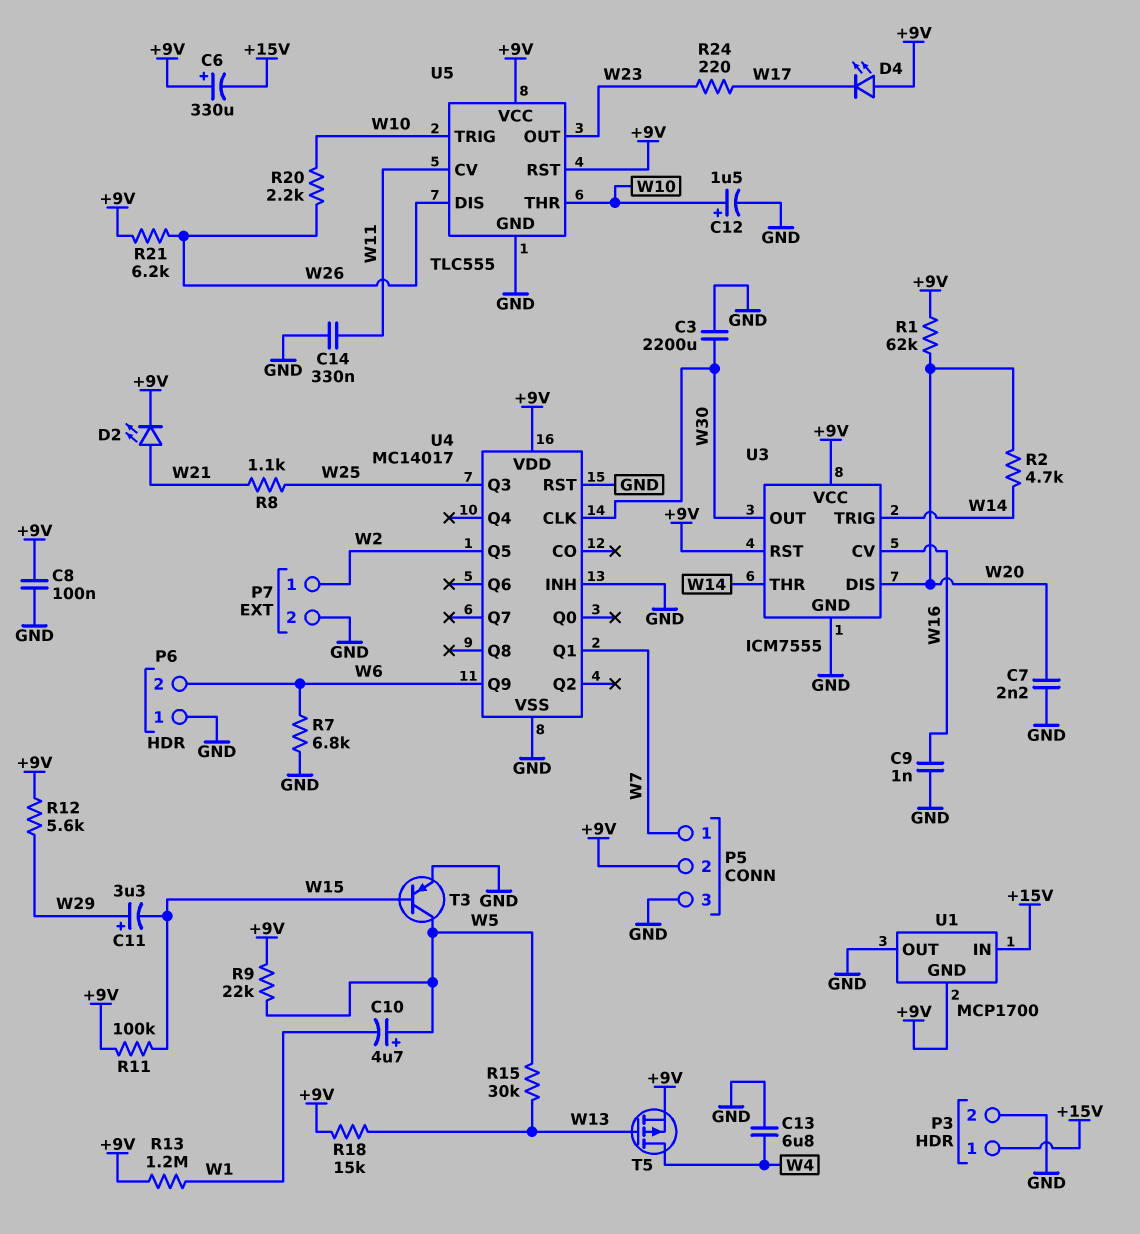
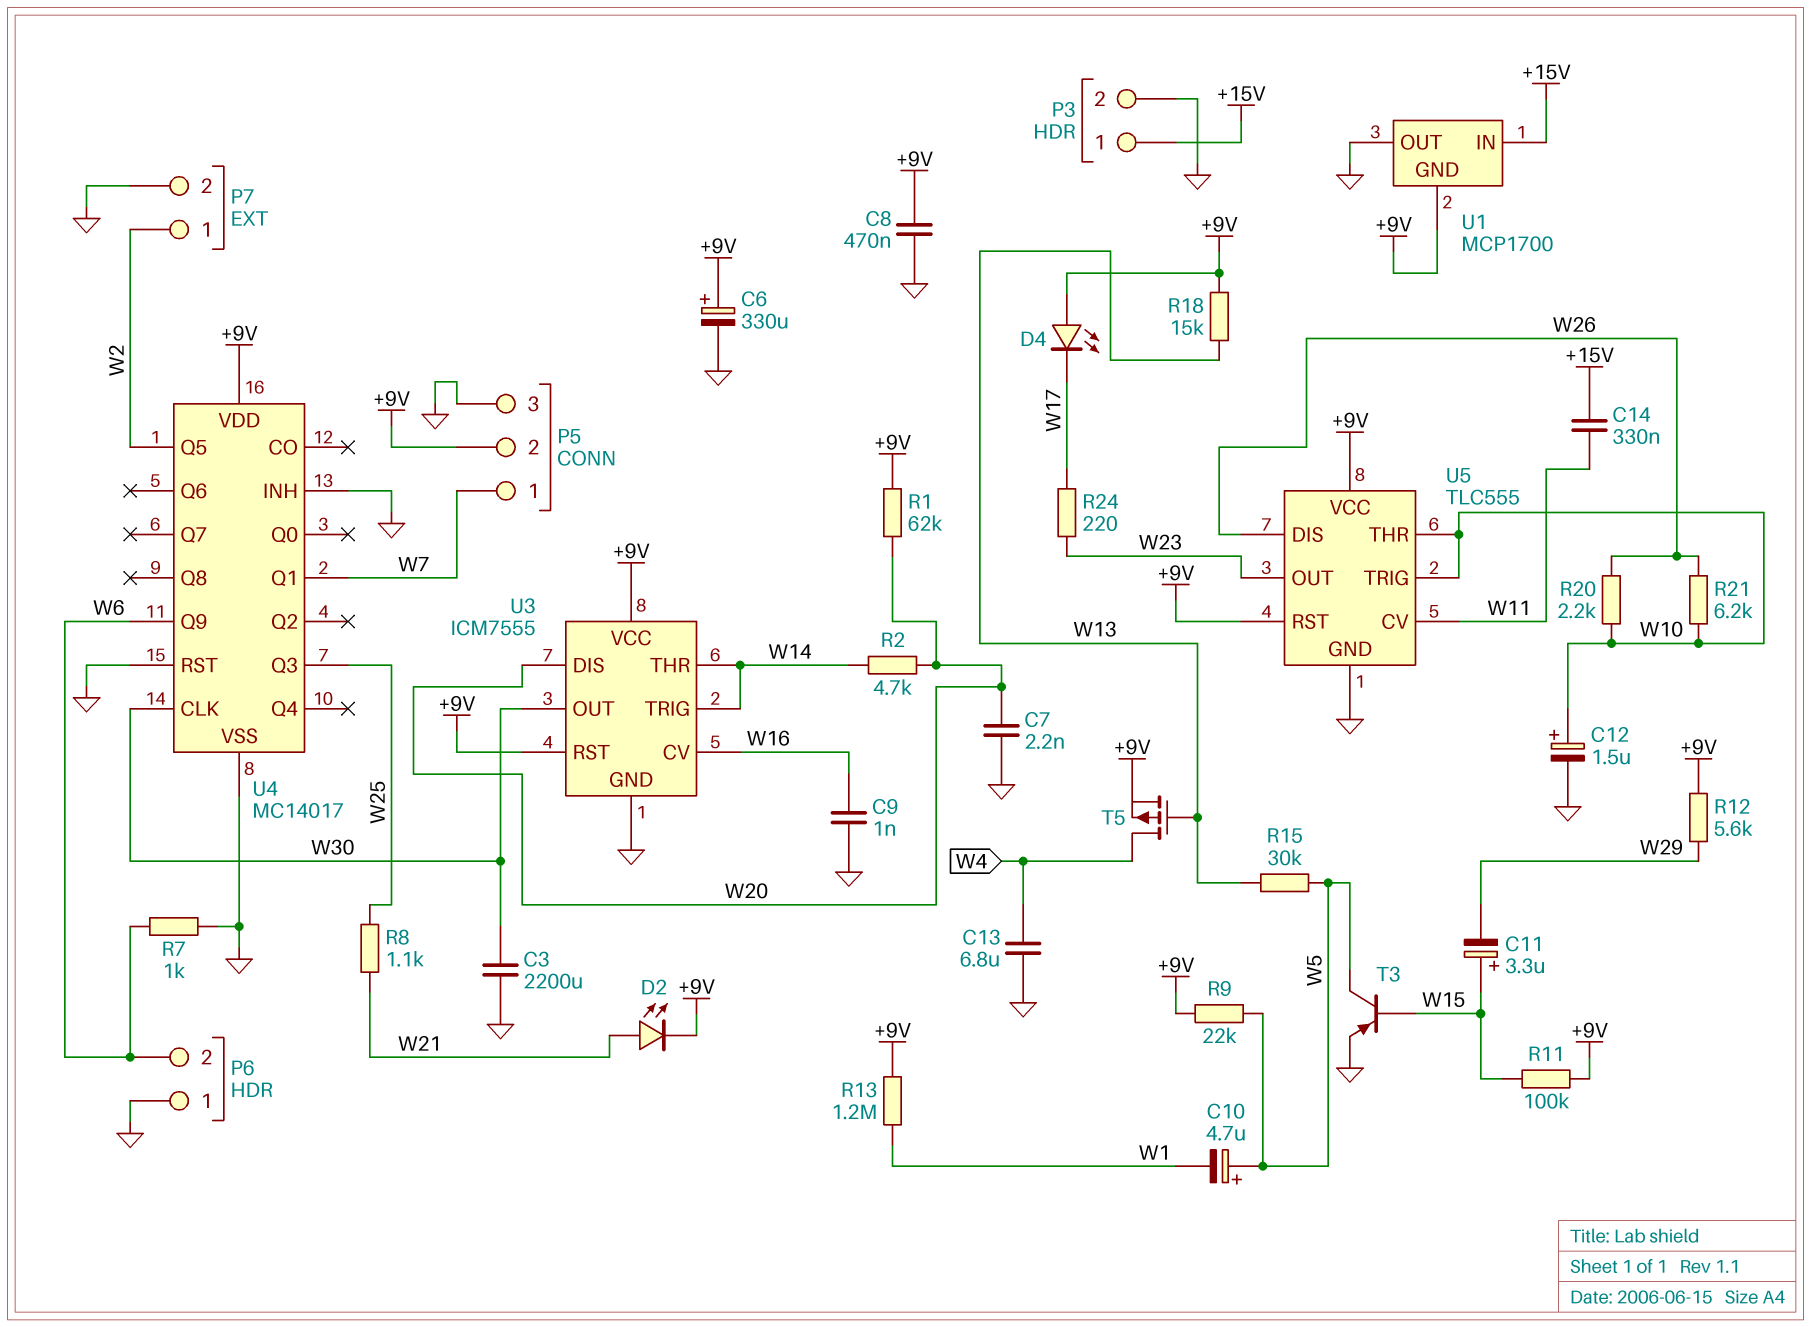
C6: 330uF (plus +9V, minus +15V) -> 330uF (plus +9V, minus GND)
C8: 100nF (+9V, GND) -> 470nF (+9V, GND)
C11: 3.3uF (plus W29, minus W15) -> 3.3uF (plus W15, minus W29)
C14: 330nF (GND, W11) -> 330nF (+15V, W11)
R7: 6.8k (GND, W6) -> 1k (GND, W6)
R21: 6.2k (+9V, W26) -> 6.2k (W10, W26)

